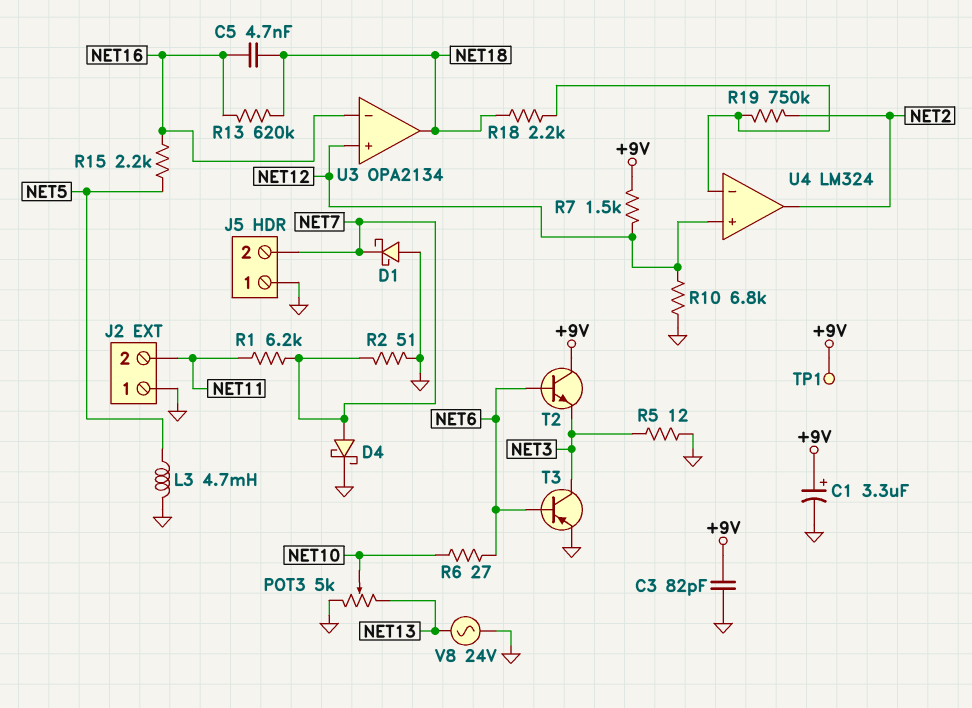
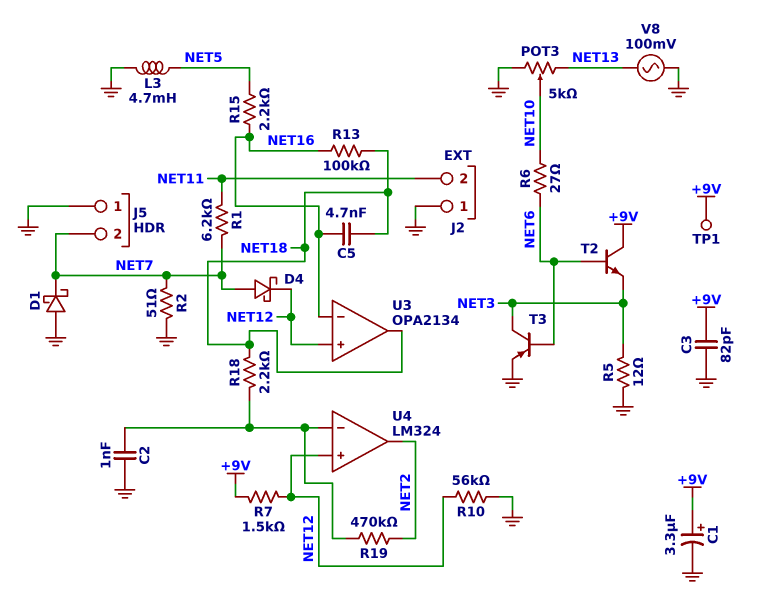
C2: none -> 1nF (GND, U4/in-)
D4: schottky (A NET7, K GND) -> schottky (A NET7, K NET12)
R10: 6.8k (GND, NET12) -> 56k (GND, NET12)
R13: 620k (NET16, NET18) -> 100k (NET16, NET18)
R19: 750k (NET2, U4/in-) -> 470k (NET2, U4/in-)
V8: AC 24V (GND, NET13) -> AC 100mV (GND, NET13)

